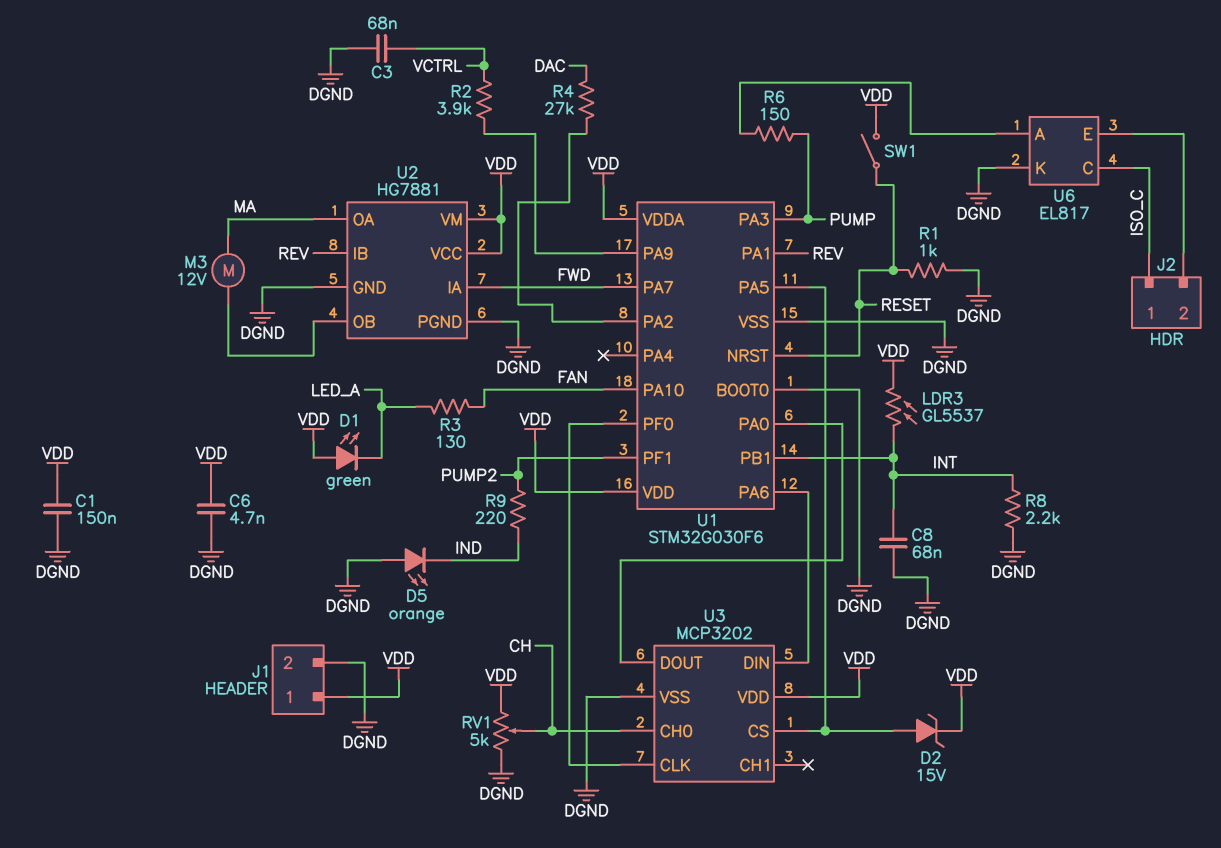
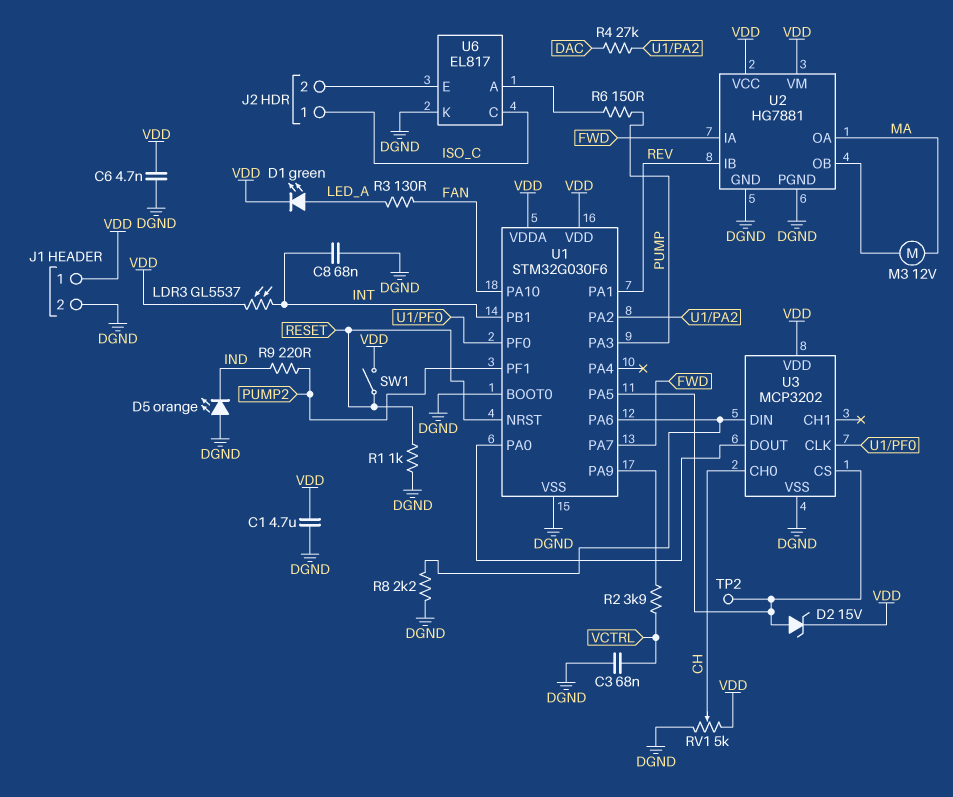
C1: 150nF (DGND, VDD) -> 4.7uF (DGND, VDD)
D1: LED green (A VDD, K LED_A) -> LED green (A LED_A, K VDD)
R8: 2.2k (DGND, INT) -> 2.2k (DGND, U1/PA6)
TP2: none -> test point (U1/PA5)

